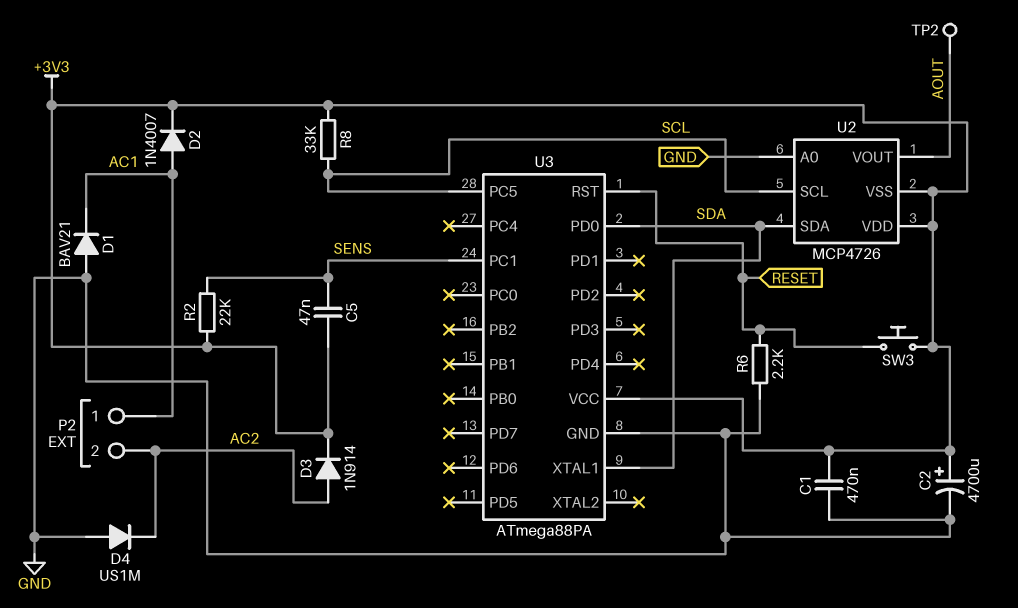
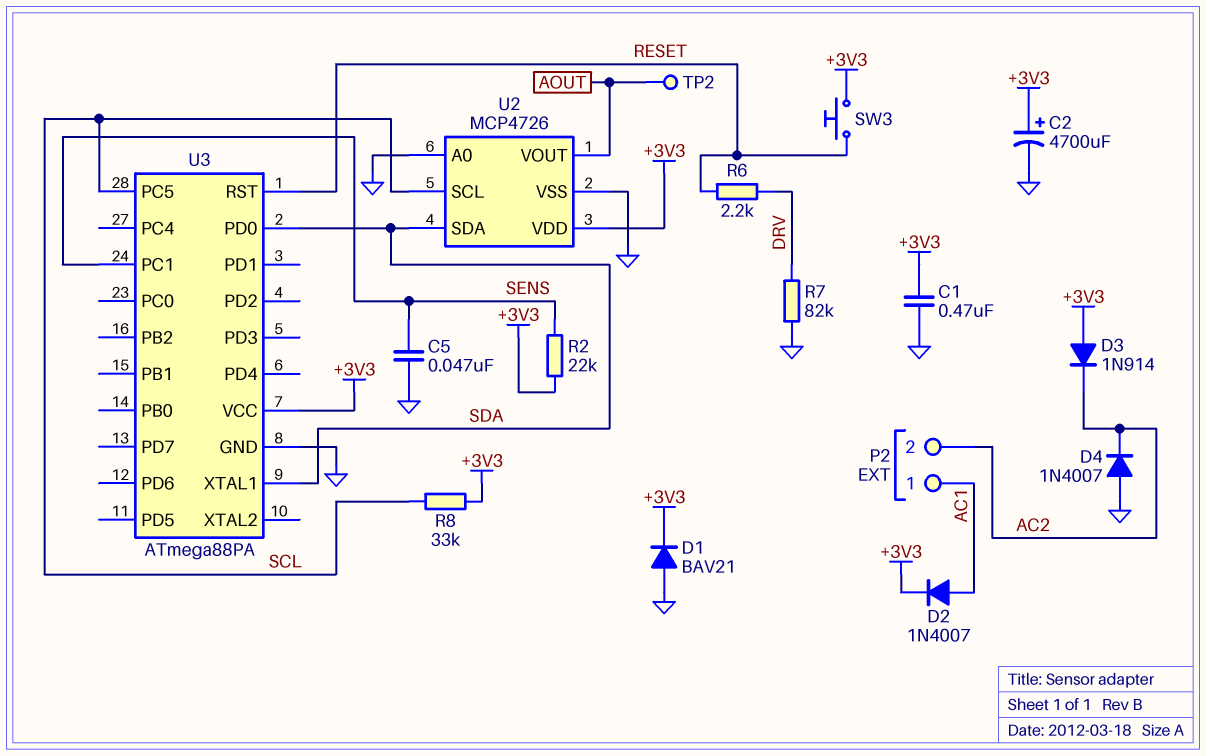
C5: 47nF (+3V3, SENS) -> 47nF (GND, SENS)
D1: diode BAV21 (A GND, K AC1) -> diode BAV21 (A GND, K +3V3)
D3: diode 1N914 (A AC2, K +3V3) -> diode 1N914 (A +3V3, K AC2)
D4: diode US1M (A GND, K AC2) -> diode 1N4007 (A GND, K AC2)
R6: 2.2k (GND, RESET) -> 2.2k (DRV, RESET)
R7: none -> 82k (DRV, GND)
U2 pin VSS: +3V3 -> GND

